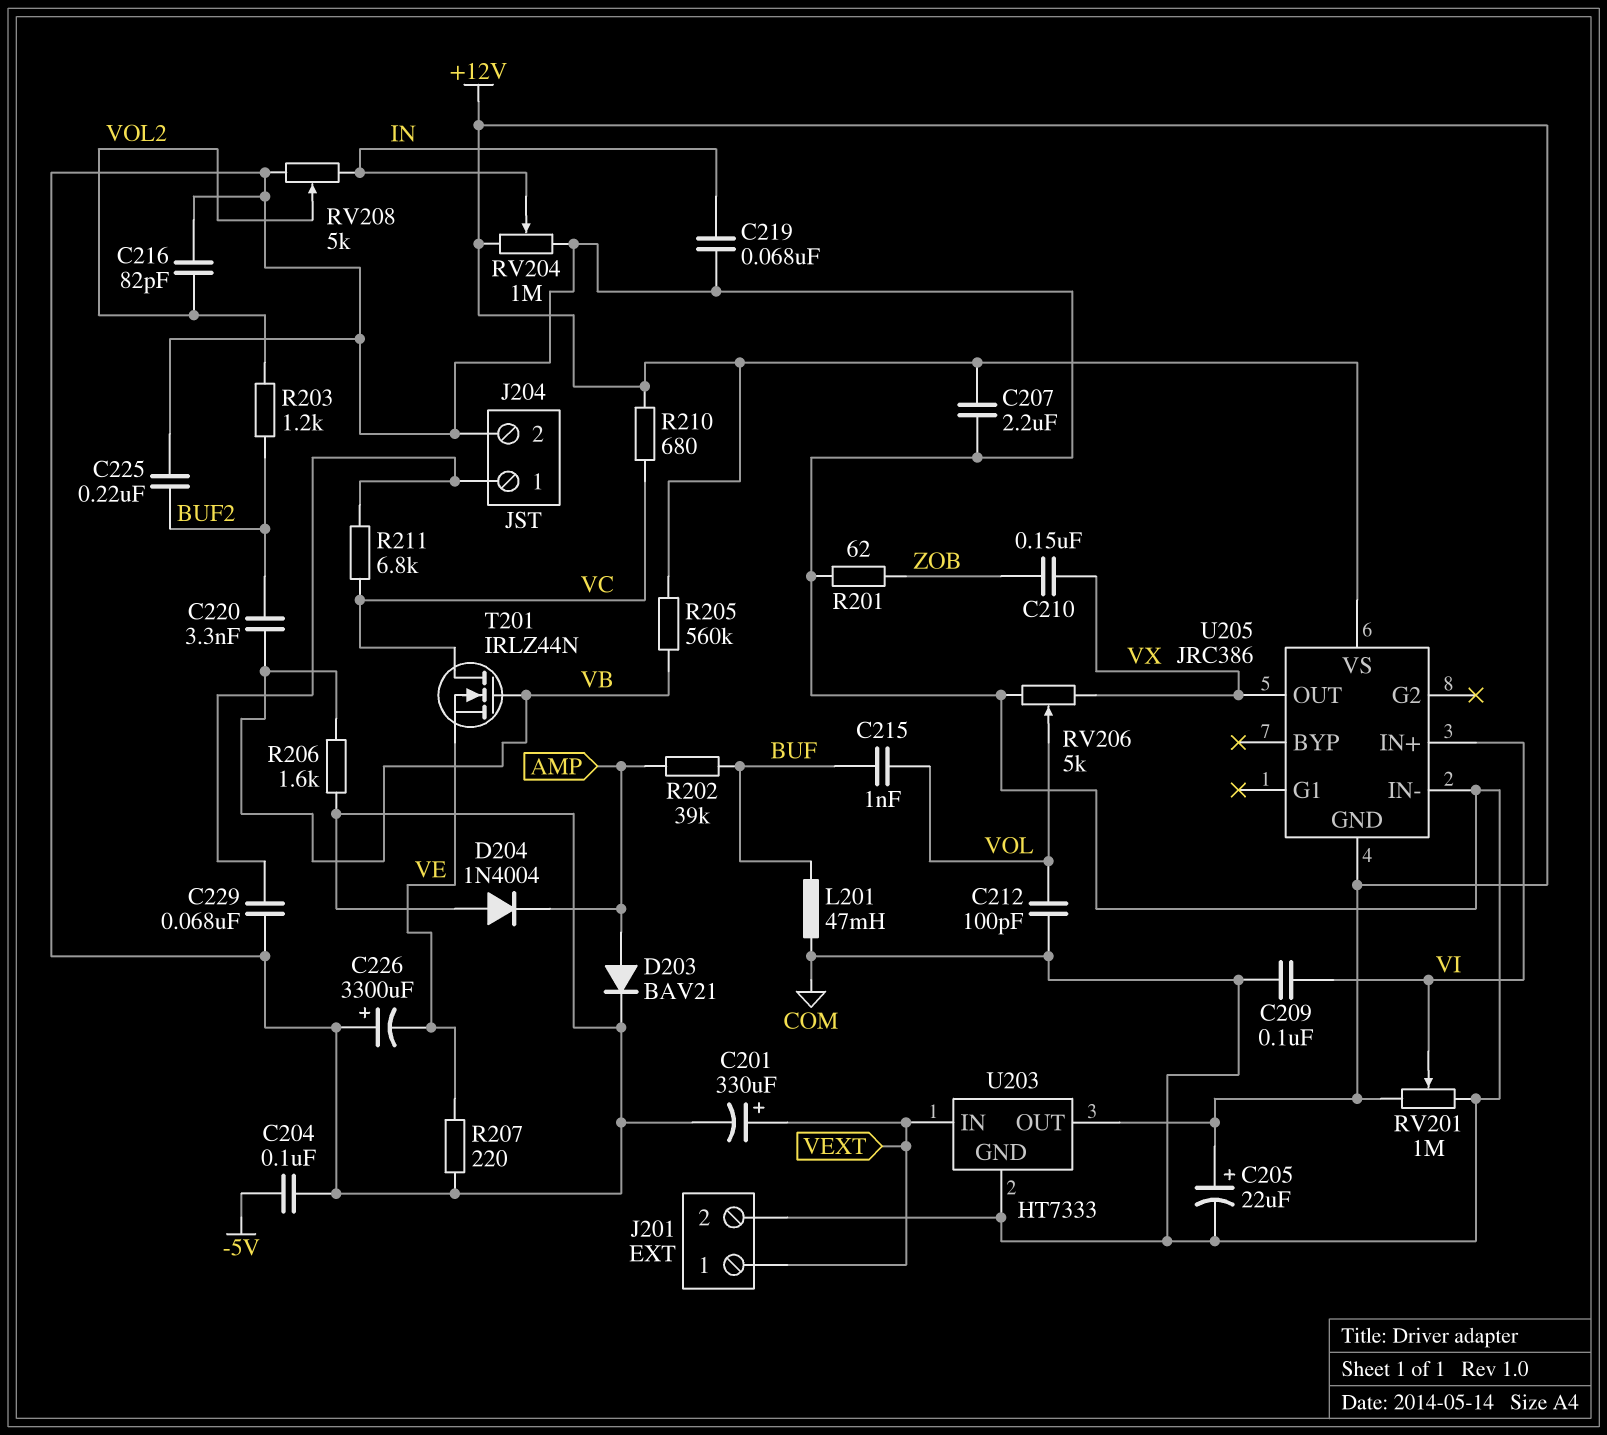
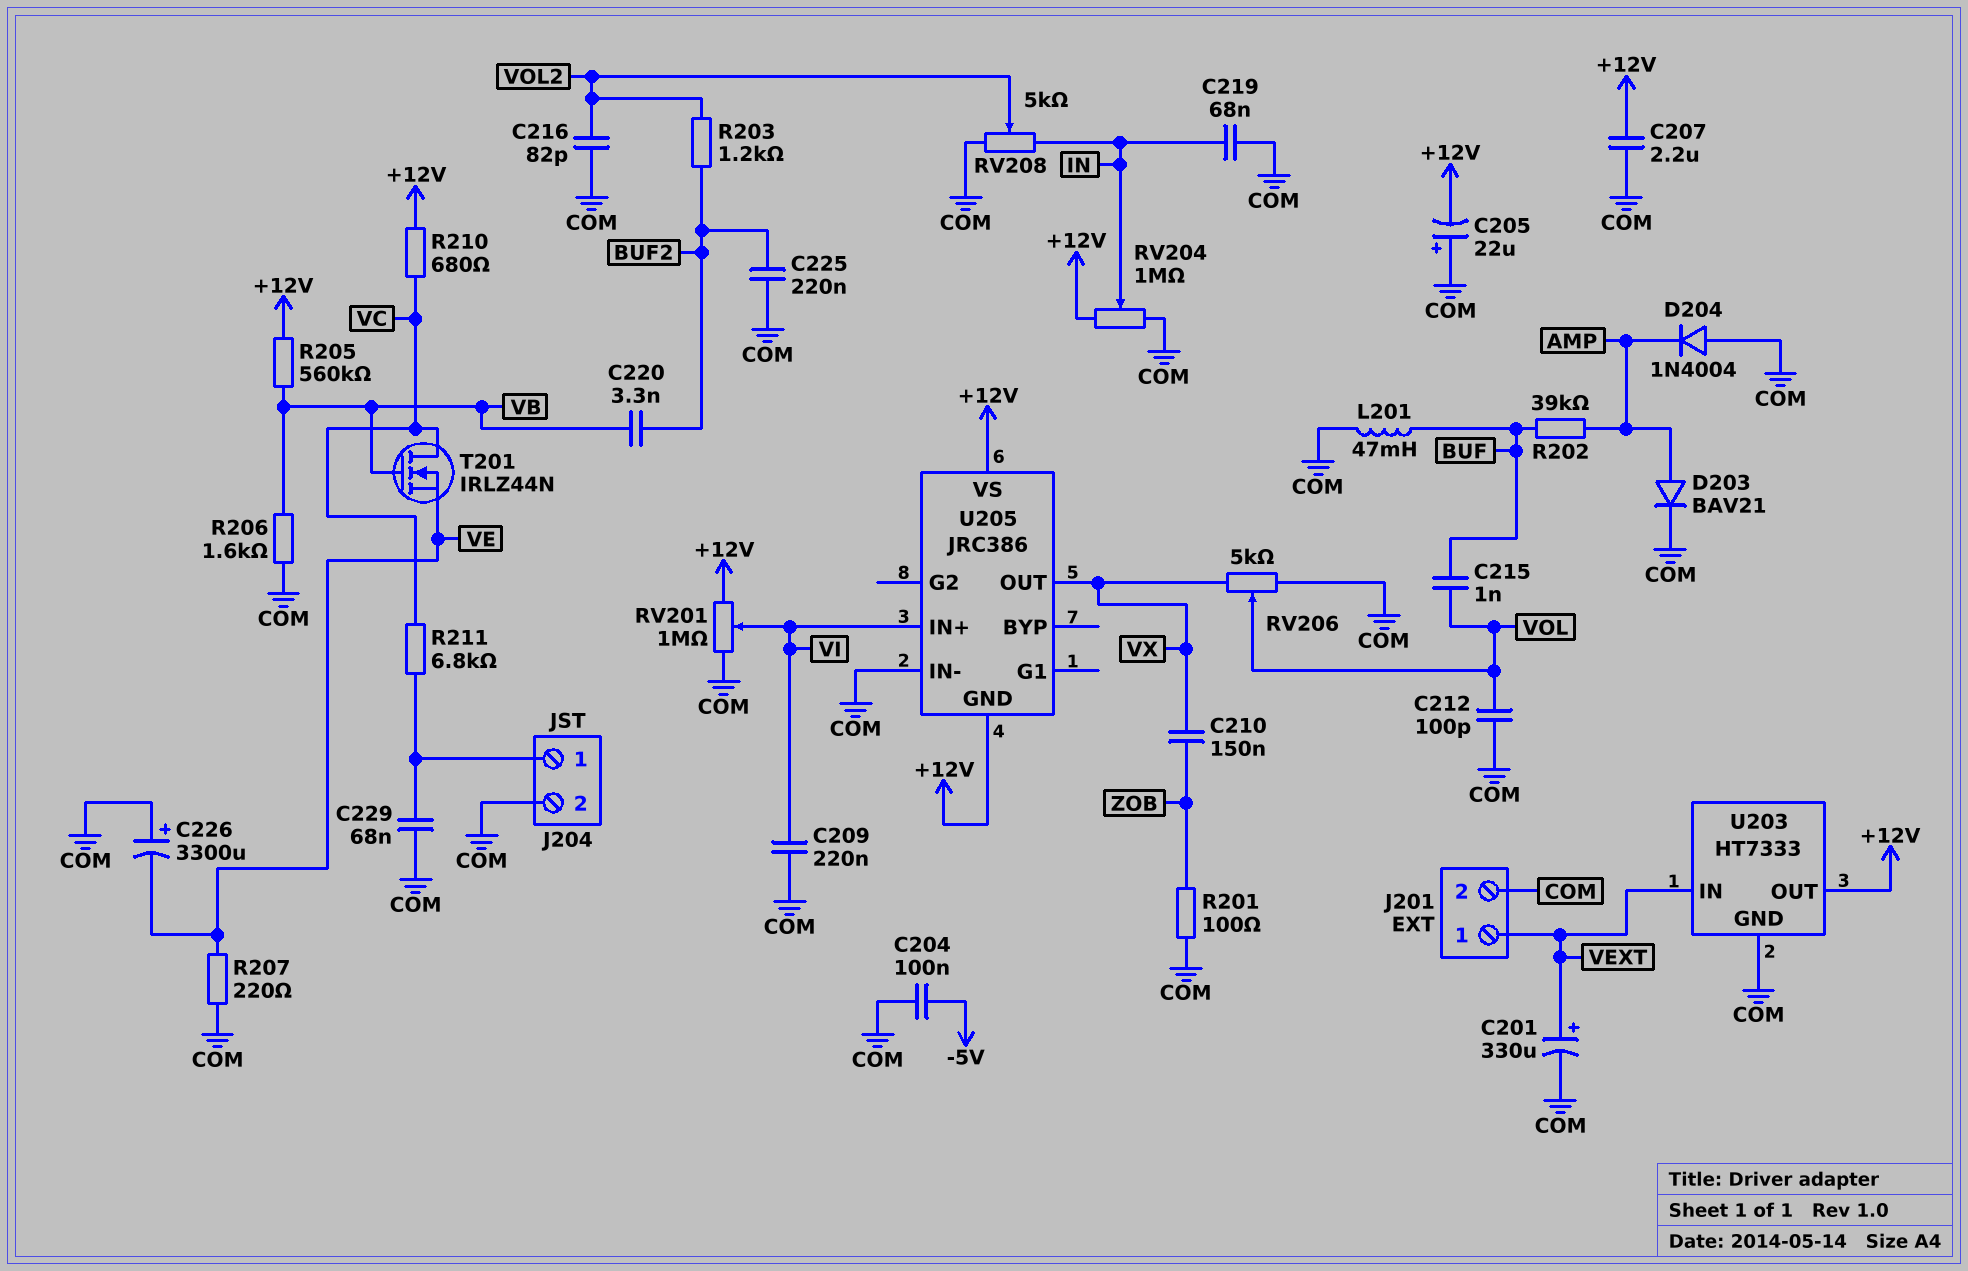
C205: 22uF (plus +12V, minus COM) -> 22uF (plus COM, minus +12V)
C209: 100nF (COM, VI) -> 220nF (COM, VI)
R201: 62 (COM, ZOB) -> 100 (COM, ZOB)

